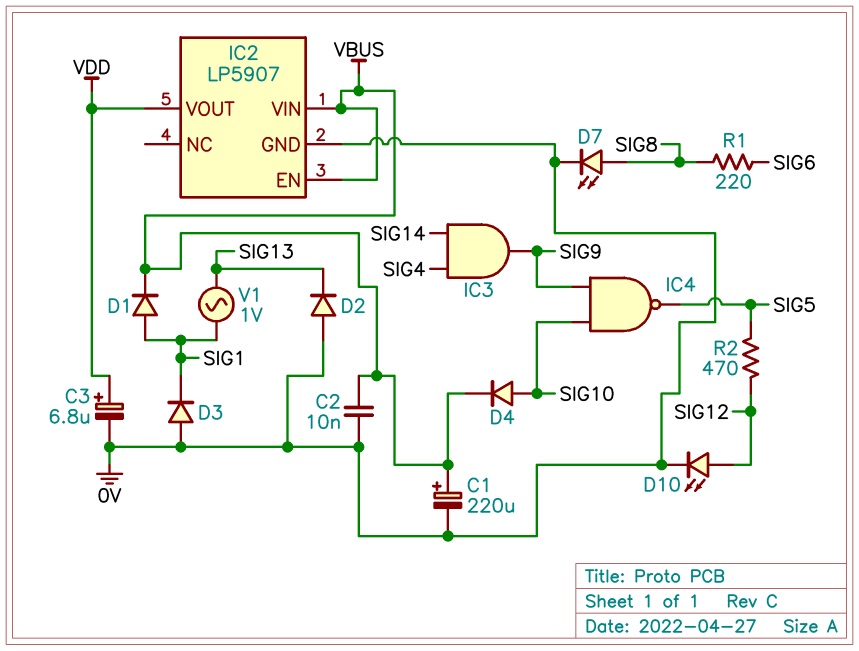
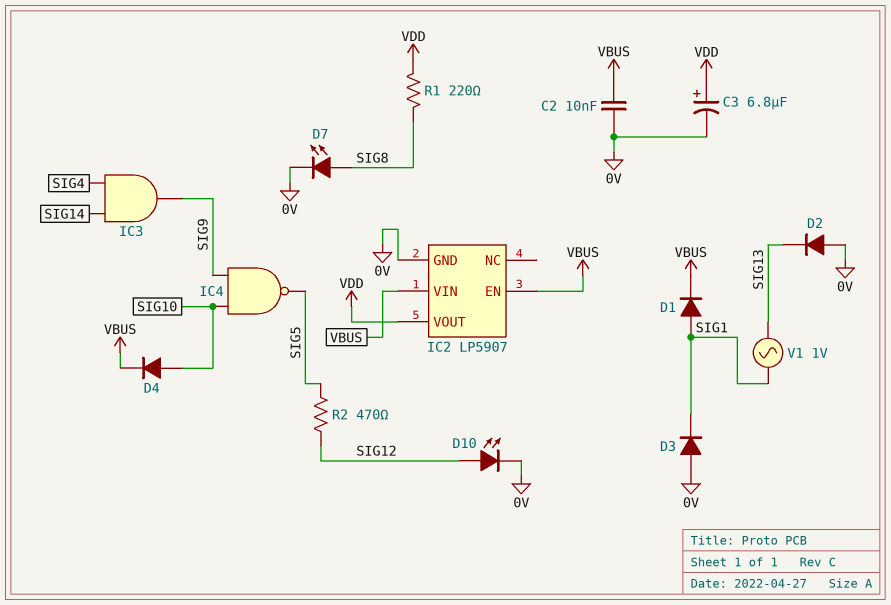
C1: 220uF (plus VBUS, minus 0V) -> none
R1: 220 (SIG6, SIG8) -> 220 (SIG8, VDD)

